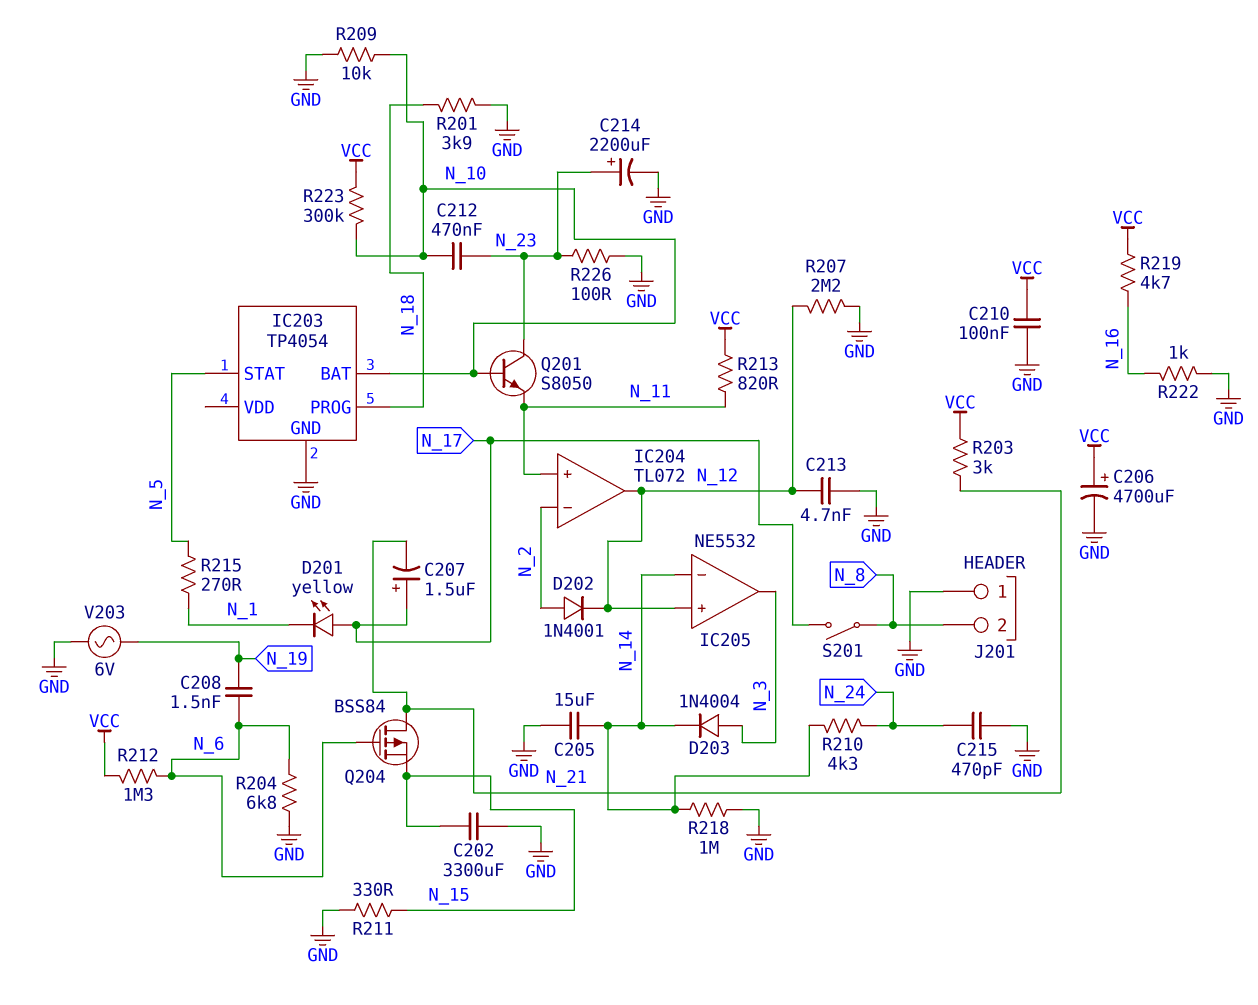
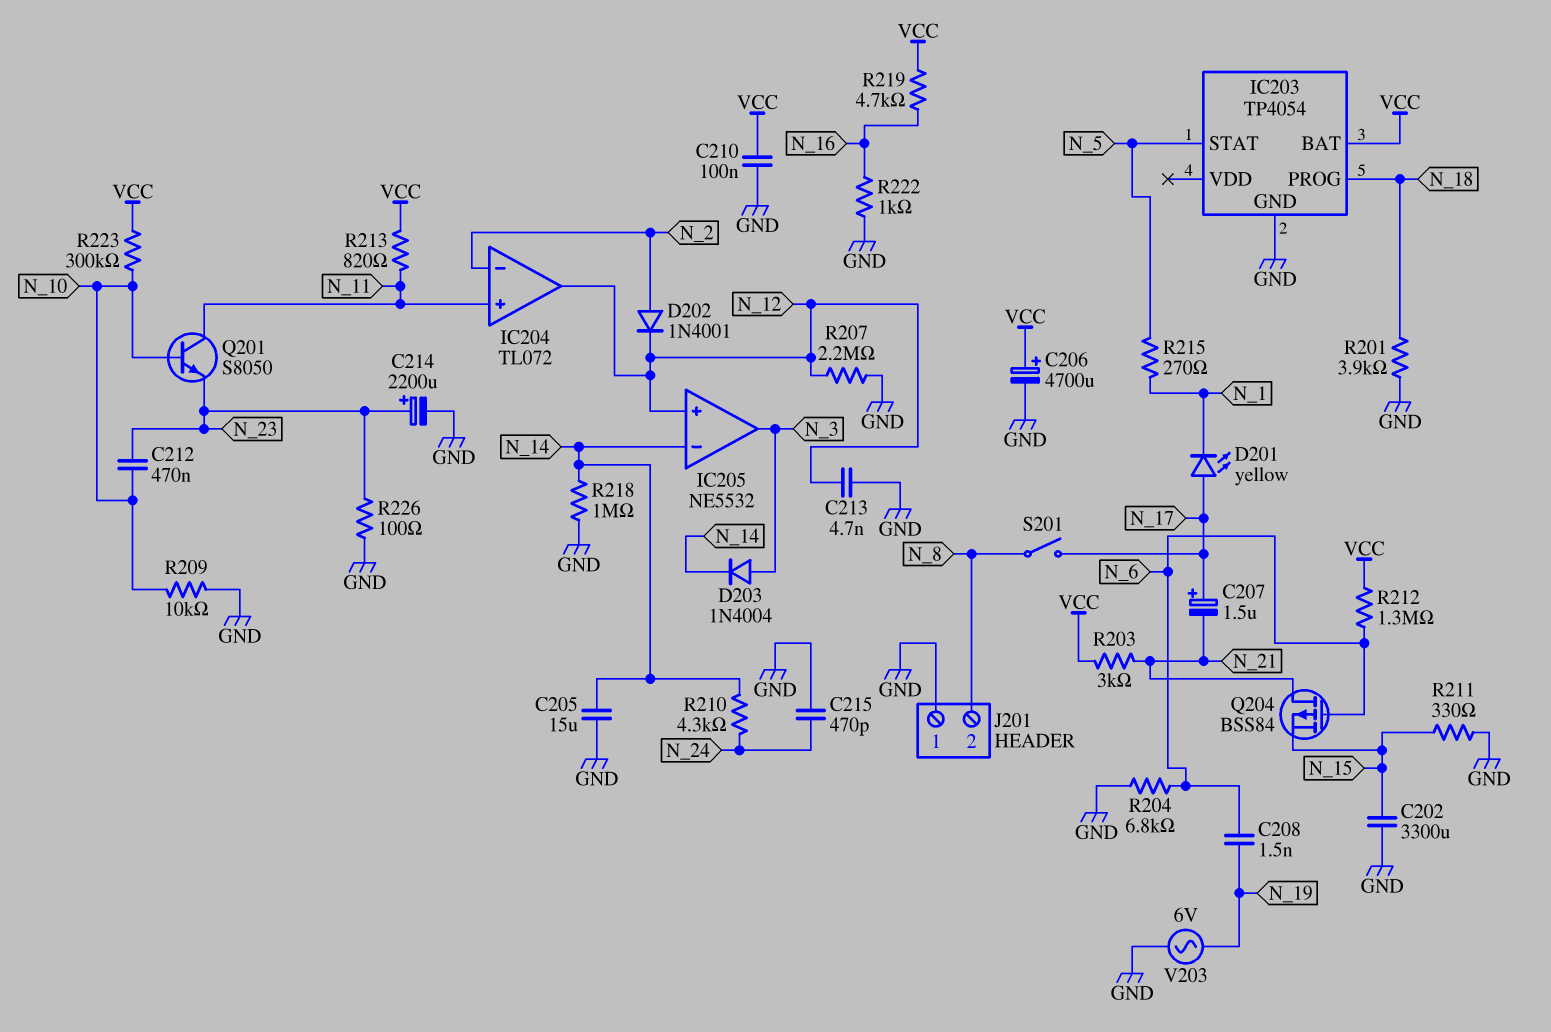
IC203 pin BAT: N_10 -> VCC
Q201: NPN S8050 (B N_10, C N_23, E N_11) -> NPN S8050 (B N_10, C N_11, E N_23)

